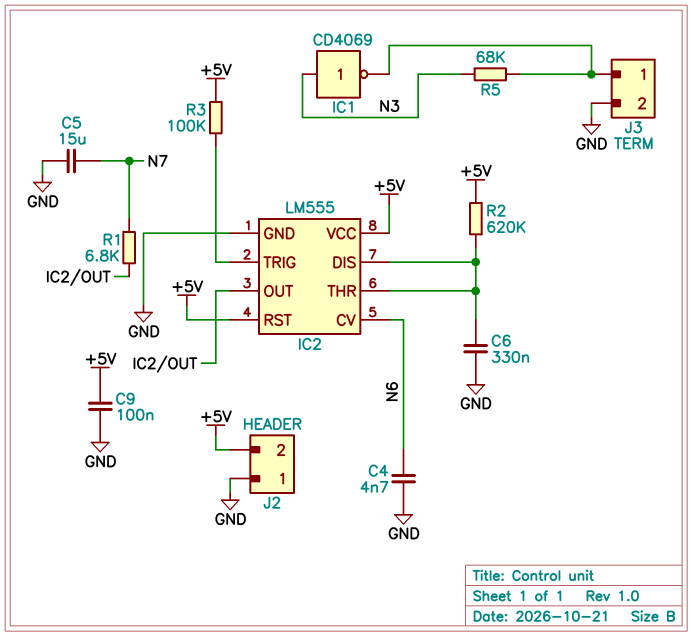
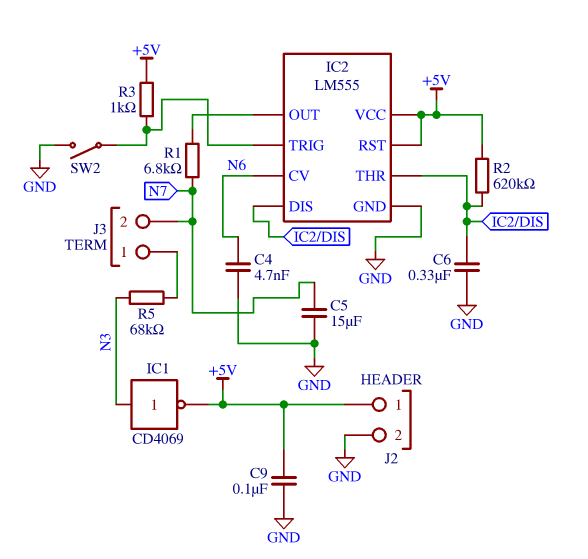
IC1: NOT CD4069 (in N3, out J3/1) -> NOT CD4069 (in N3, out +5V)
J2 pin 1: GND -> +5V
J2 pin 2: +5V -> GND
J3 pin 2: GND -> N7
R3: 100k (+5V, IC2/TRIG) -> 1k (+5V, IC2/TRIG)
SW2: none -> switch (GND, IC2/TRIG)

